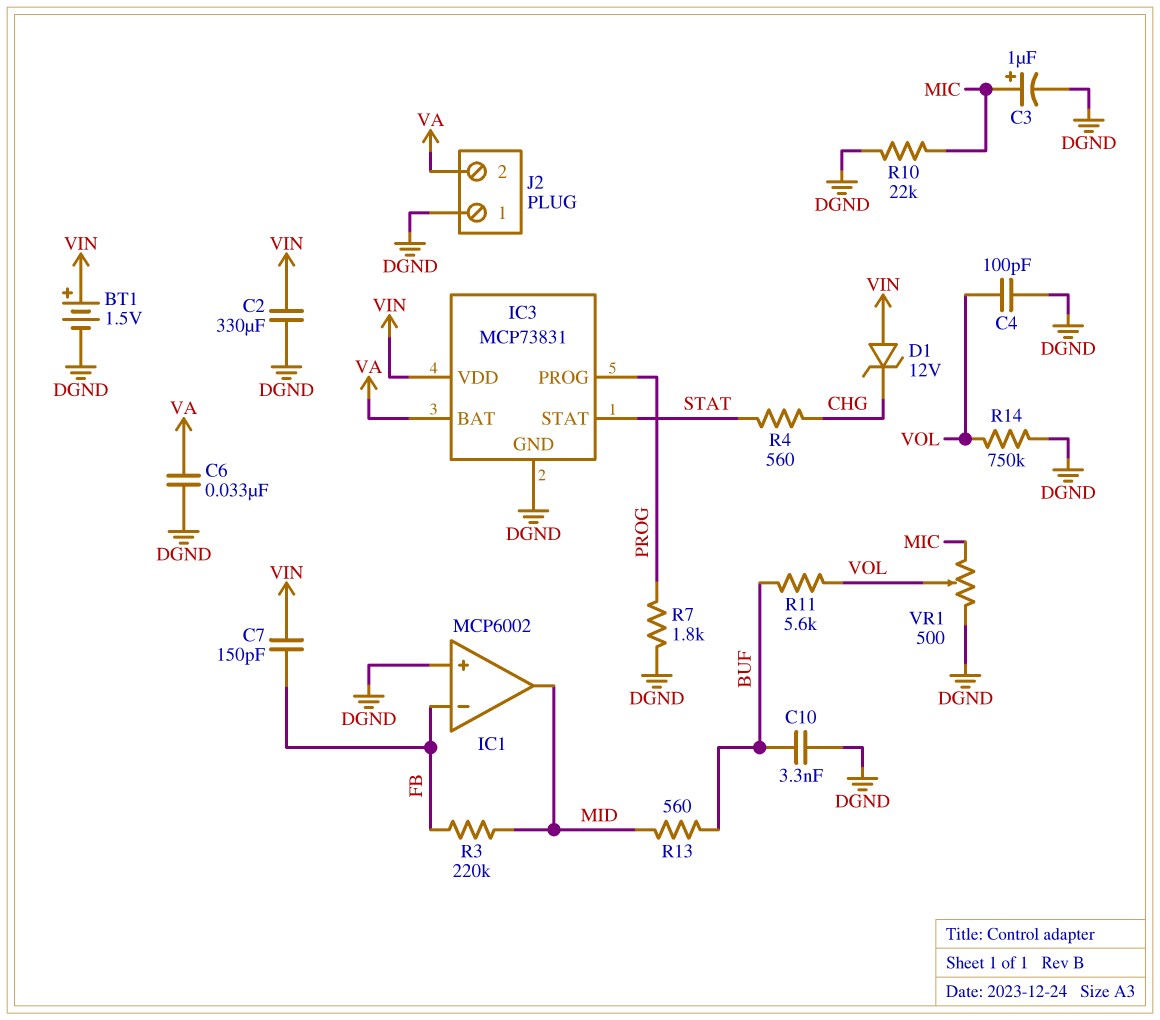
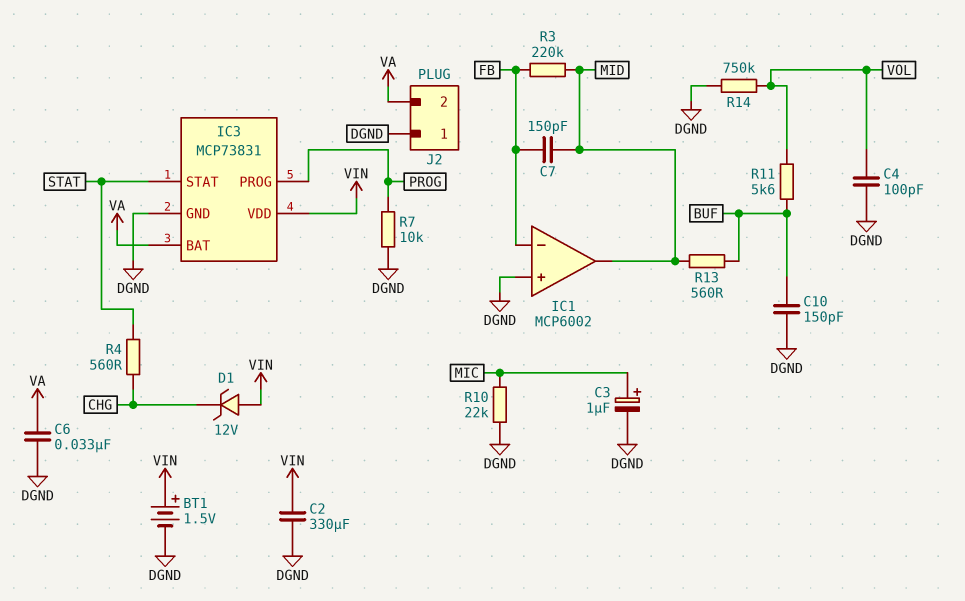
C7: 150pF (FB, VIN) -> 150pF (FB, MID)
C10: 3.3nF (BUF, DGND) -> 150pF (BUF, DGND)
R7: 1.8k (DGND, PROG) -> 10k (DGND, PROG)
VR1: 500 (DGND, MIC, wiper VOL) -> none

